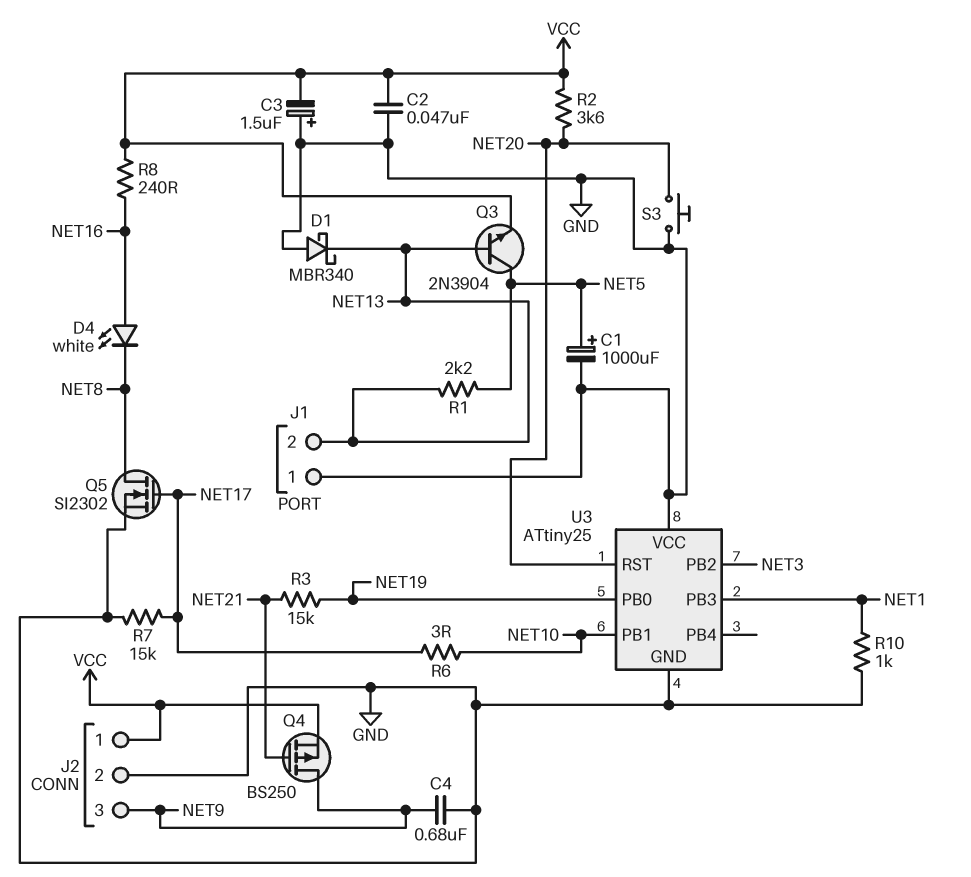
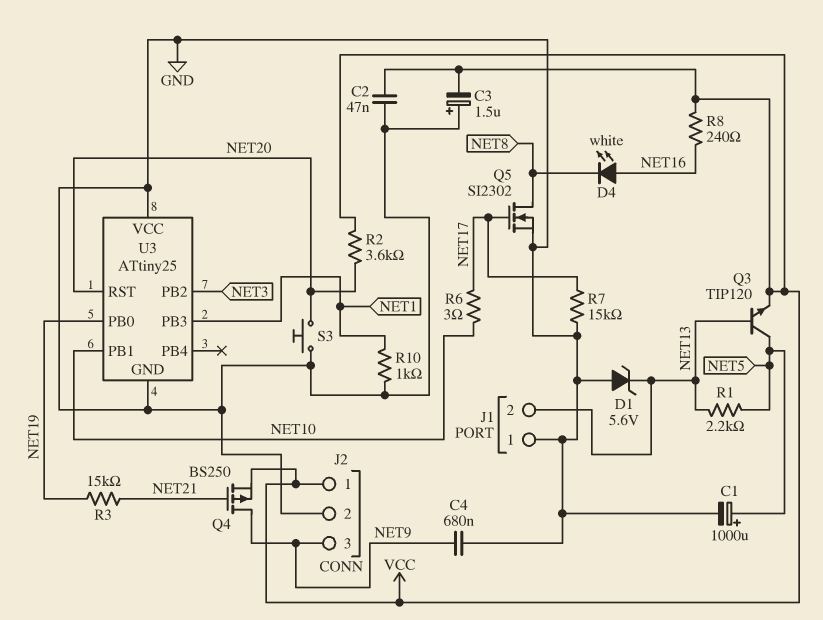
D1: schottky MBR340 (A GND, K NET13) -> zener 5.6V (A GND, K NET13)
Q3: NPN 2N3904 (B NET13, C NET5, E VCC) -> NPN TIP120 (B NET13, C NET5, E VCC)

